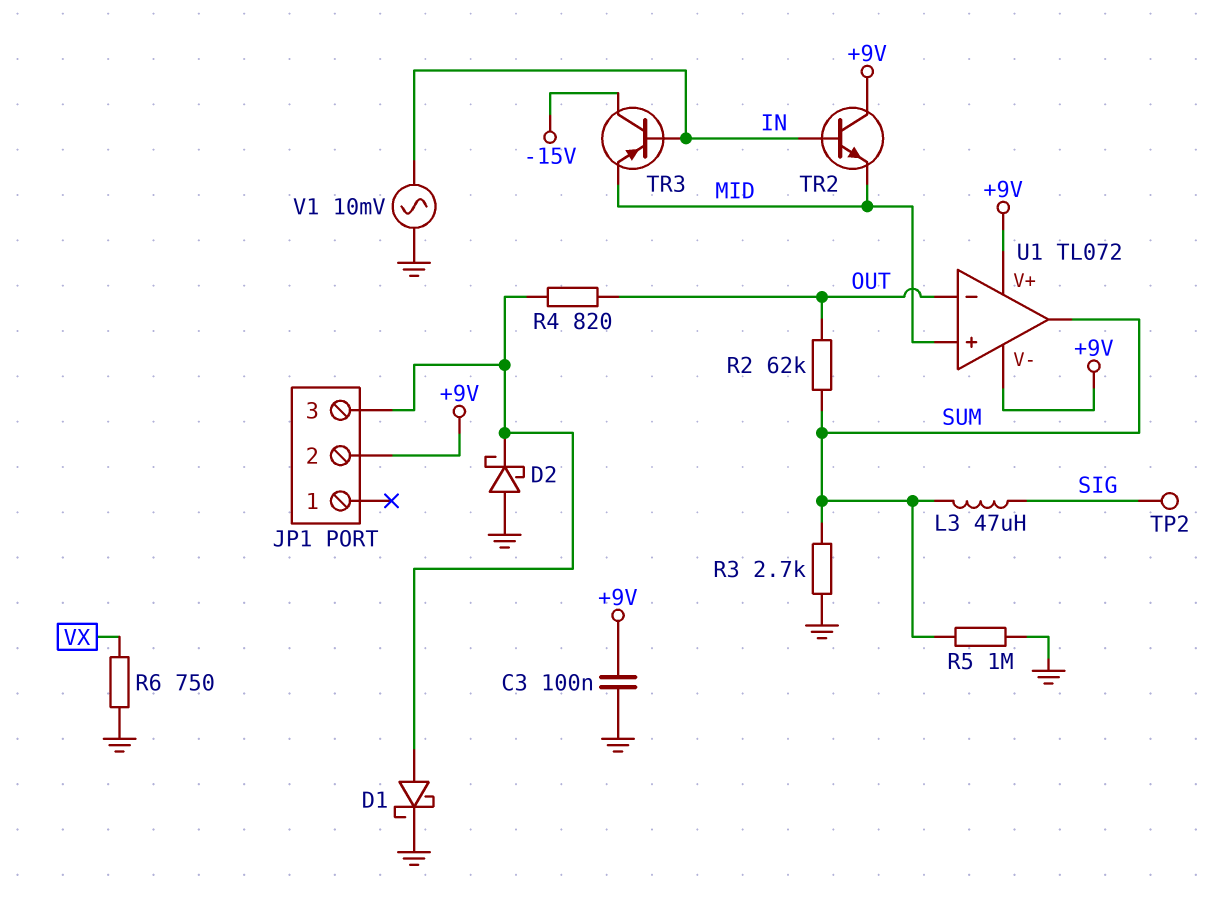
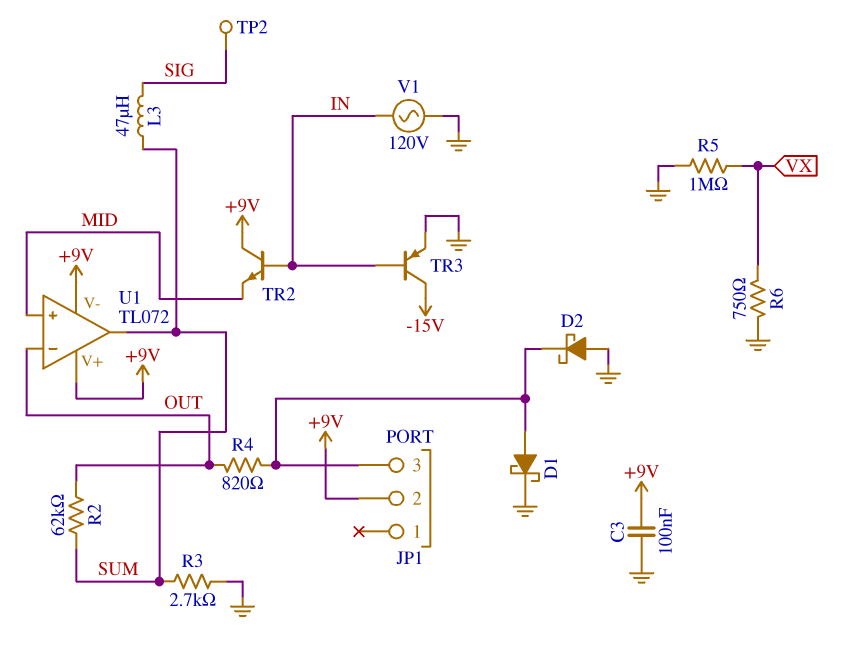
R5: 1M (GND, SUM) -> 1M (GND, VX)
TR3: PNP (B IN, C -15V, E MID) -> PNP (B IN, C -15V, E GND)
V1: AC 10mV (GND, IN) -> AC 120V (GND, IN)

